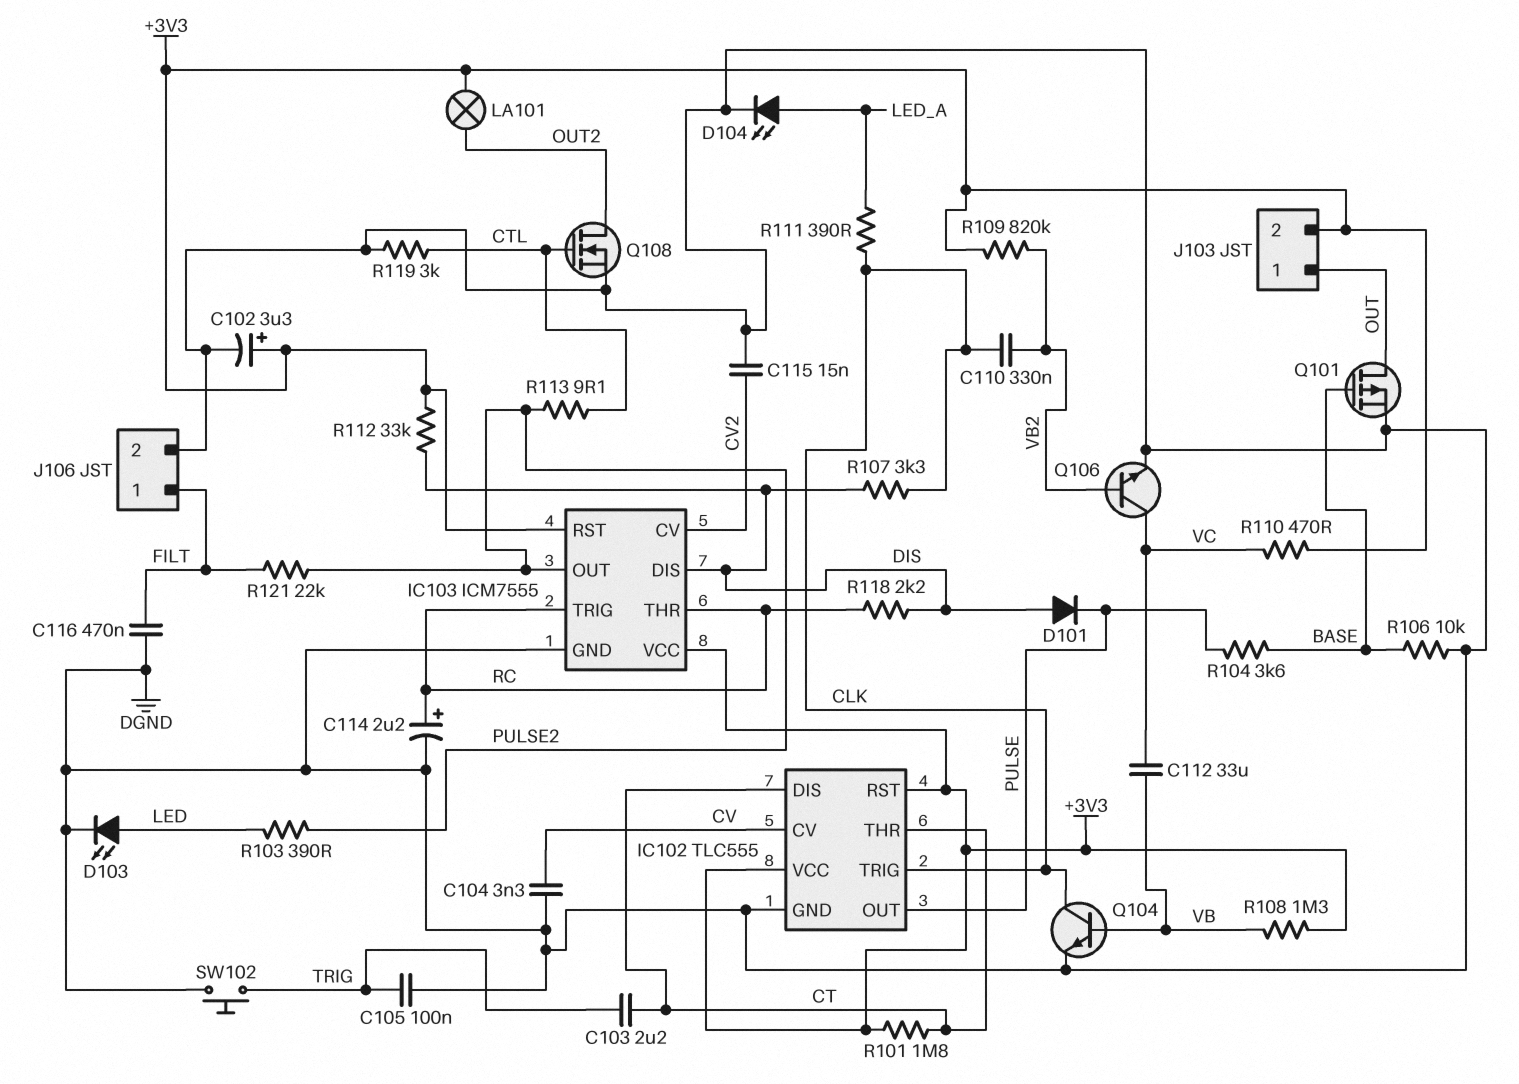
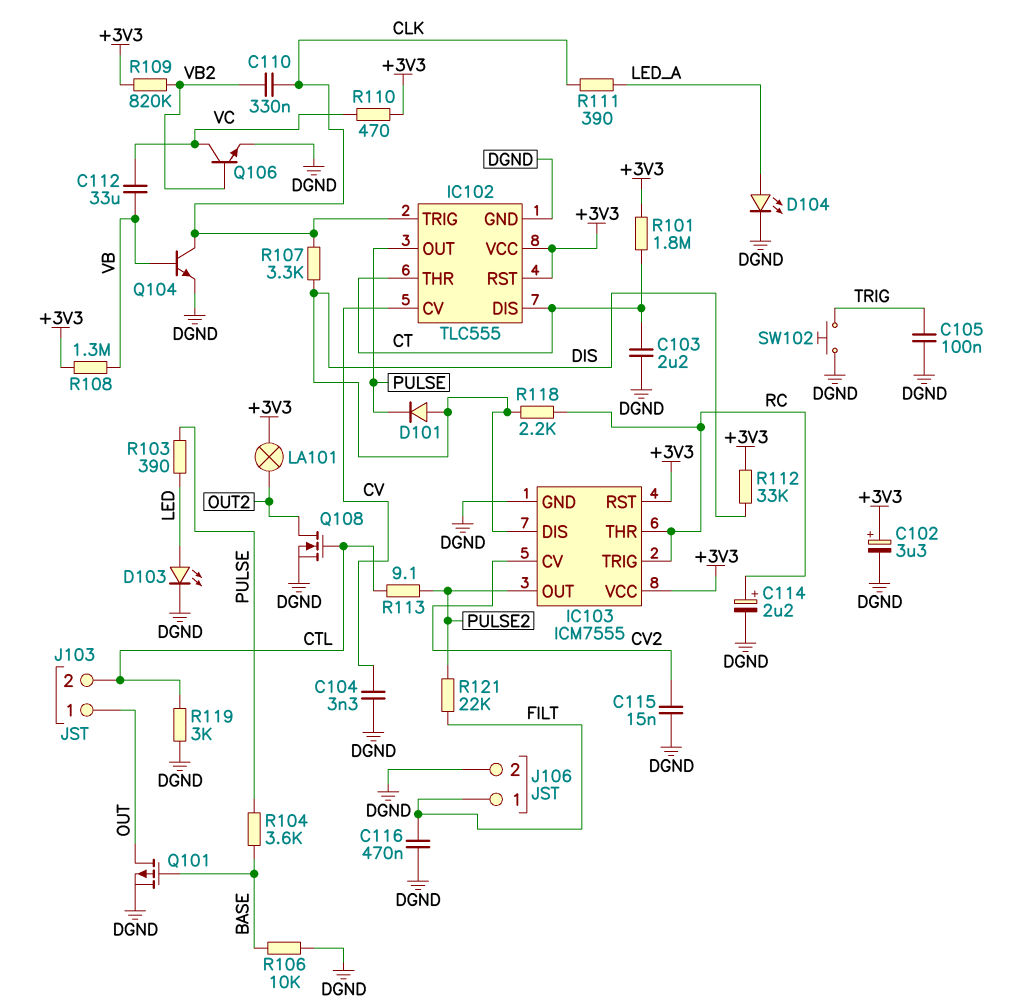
C103: 2.2uF (CT, TRIG) -> 2.2uF (CT, DGND)
J103 pin 2: +3V3 -> CTL
R103: 390 (LED, PULSE2) -> 390 (LED, PULSE)

